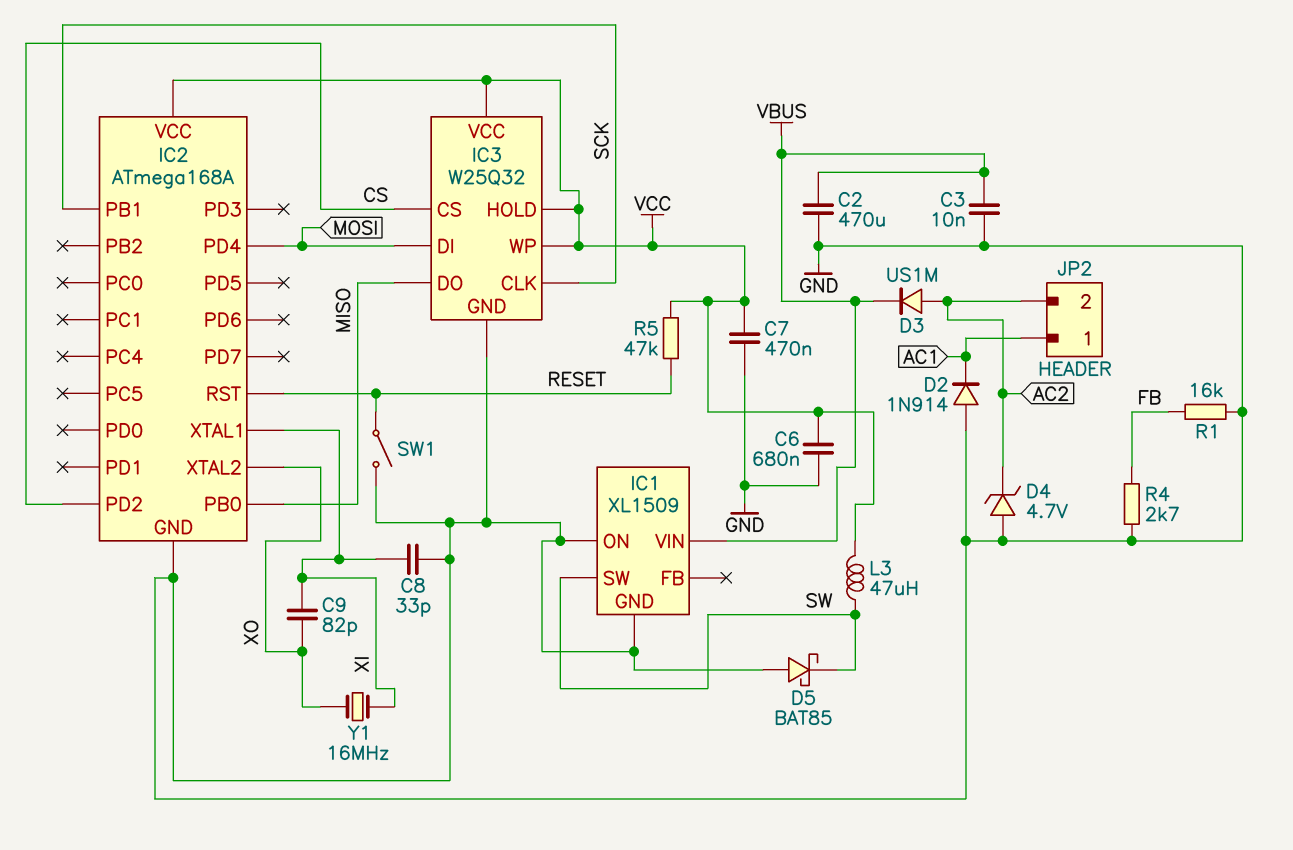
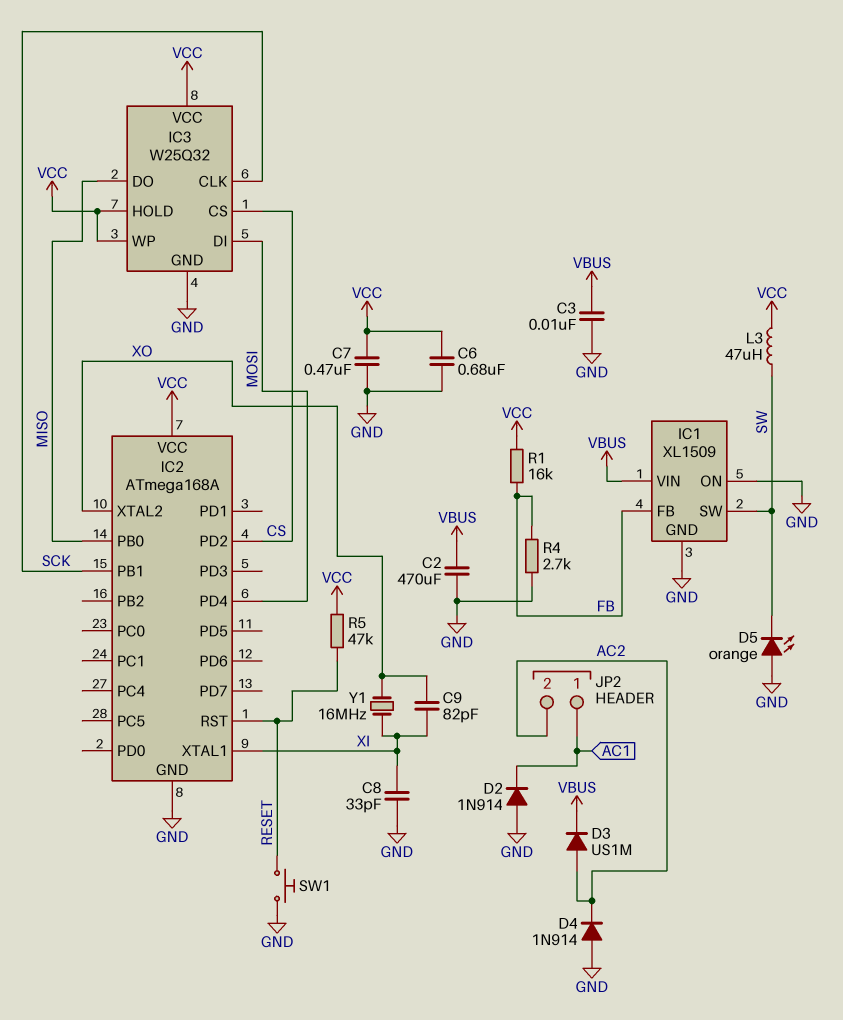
D4: zener 4.7V (A GND, K AC2) -> diode 1N914 (A GND, K AC2)
D5: schottky BAT85 (A GND, K SW) -> LED orange (A GND, K SW)
IC1 pin FB: none -> FB
R1: 16k (FB, GND) -> 16k (FB, VCC)
SW1: switch (GND, RESET) -> button (GND, RESET)

